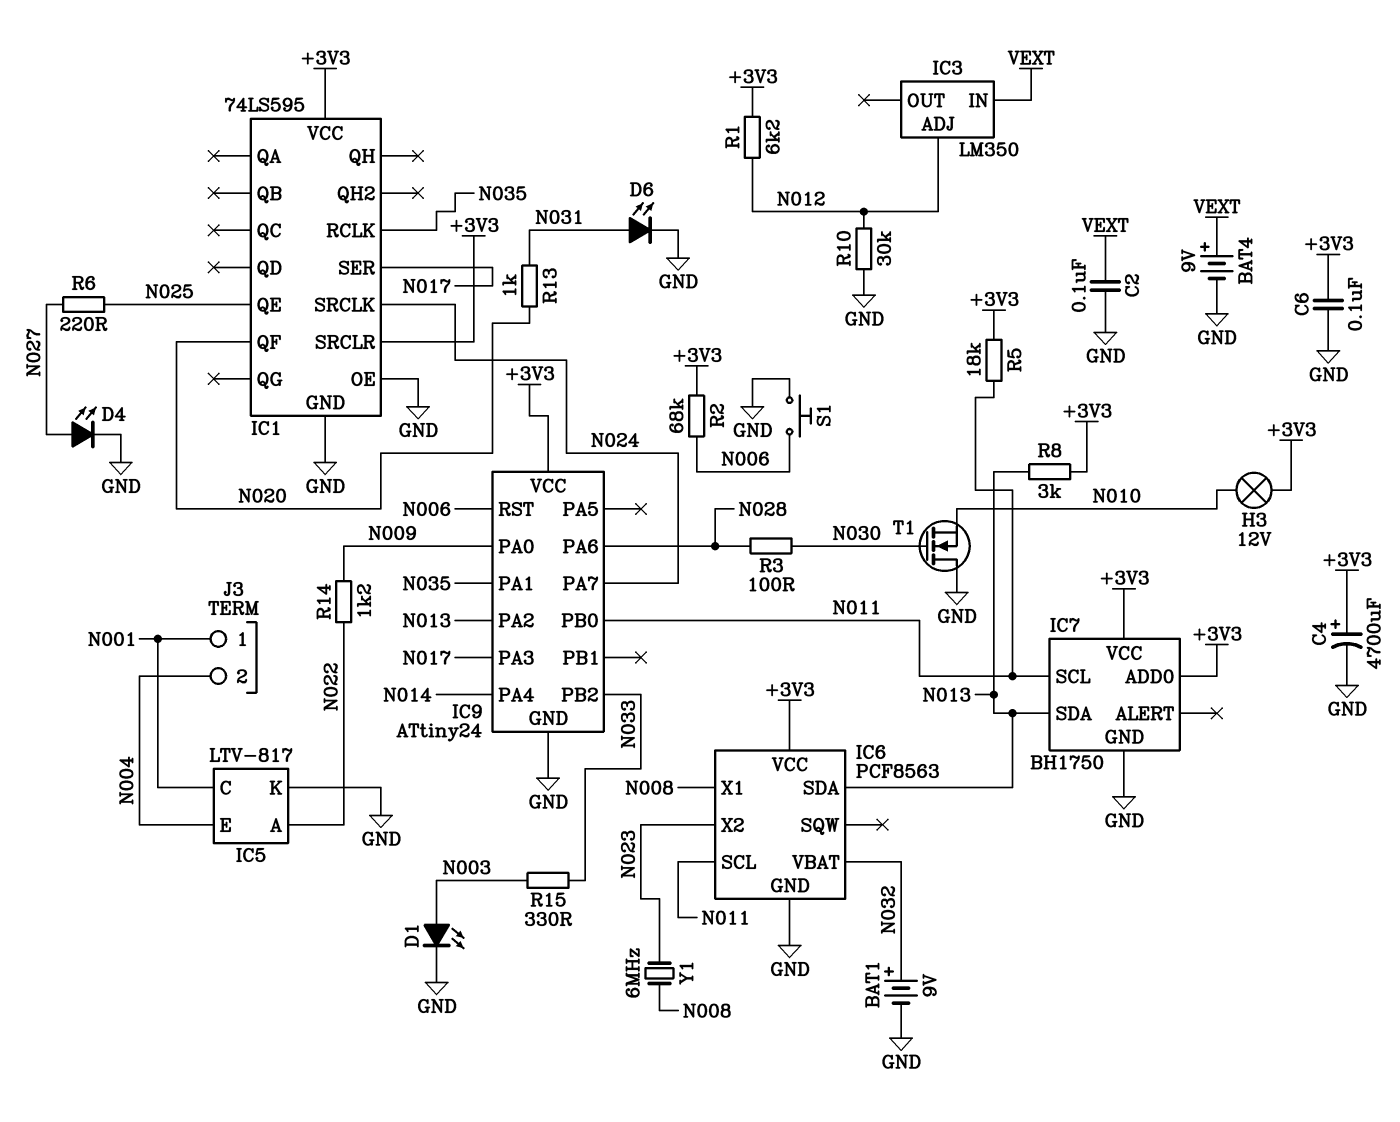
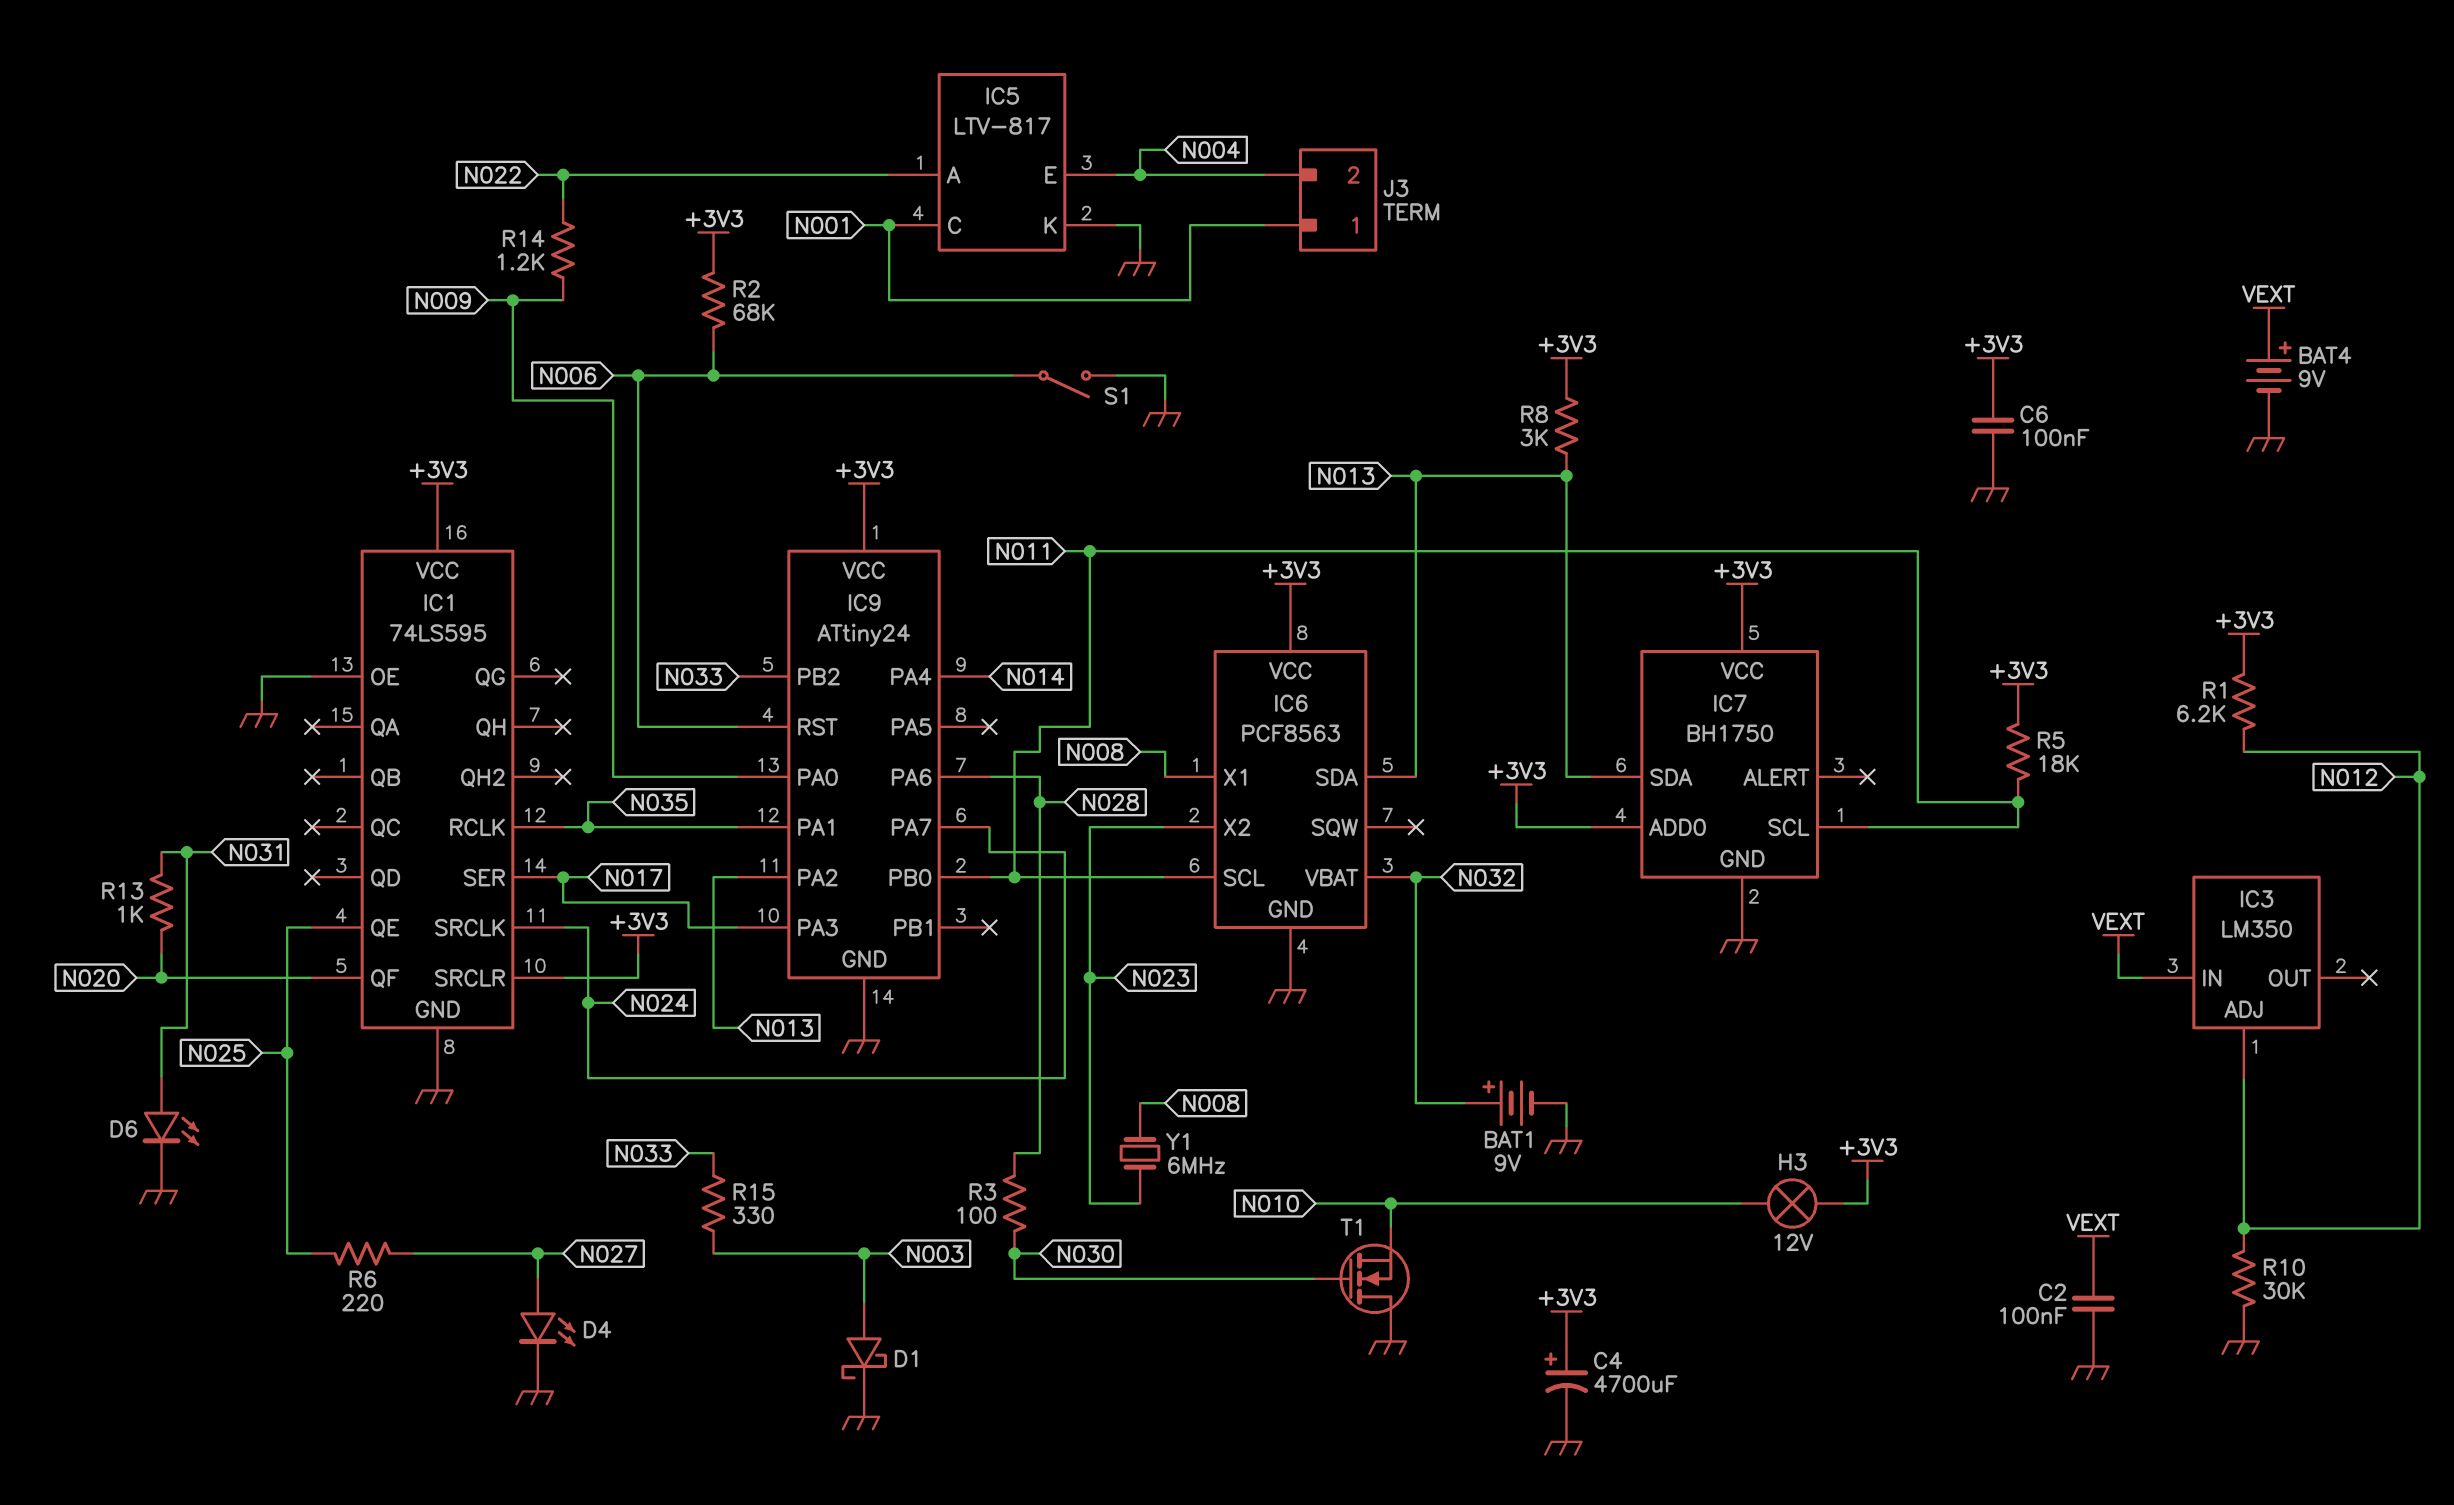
D1: LED (A N003, K GND) -> schottky (A N003, K GND)
S1: button (GND, N006) -> switch (GND, N006)

